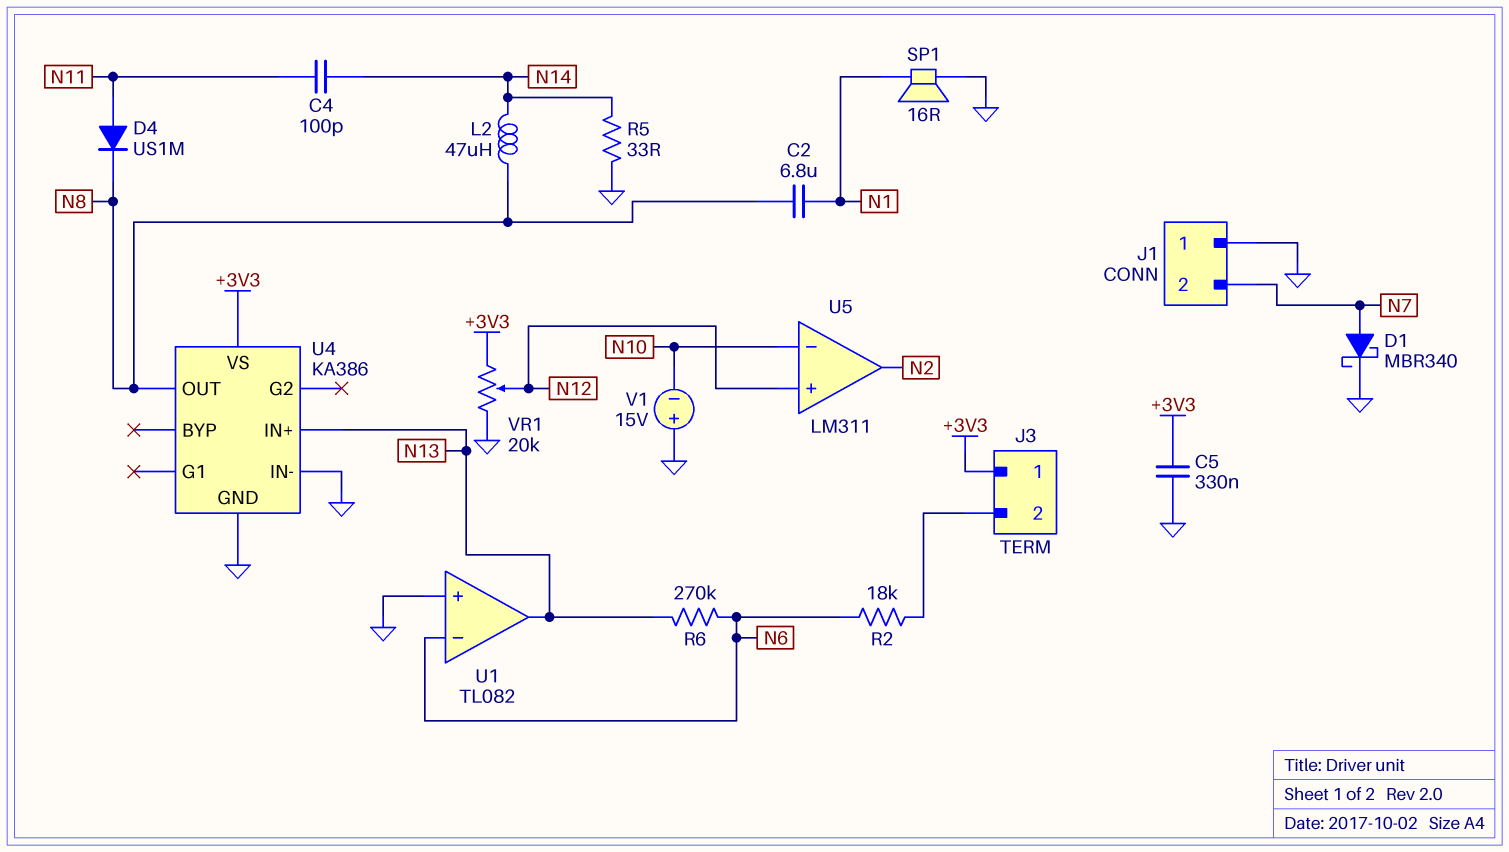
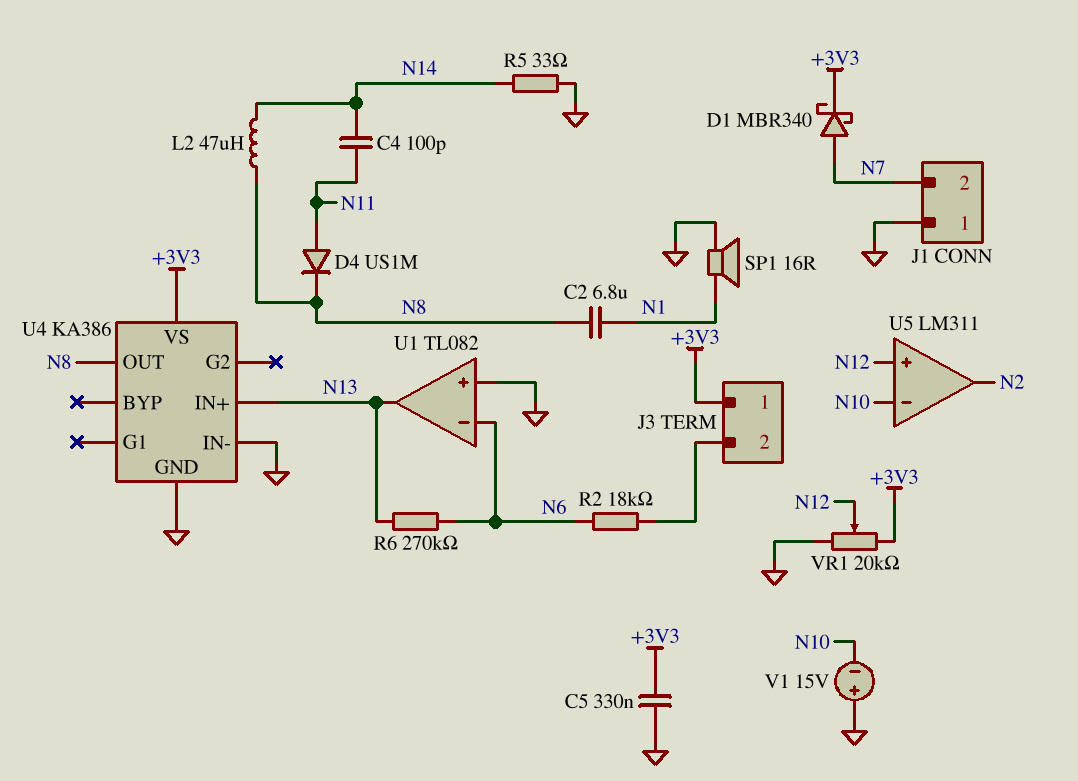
D1: schottky MBR340 (A N7, K GND) -> schottky MBR340 (A N7, K +3V3)

